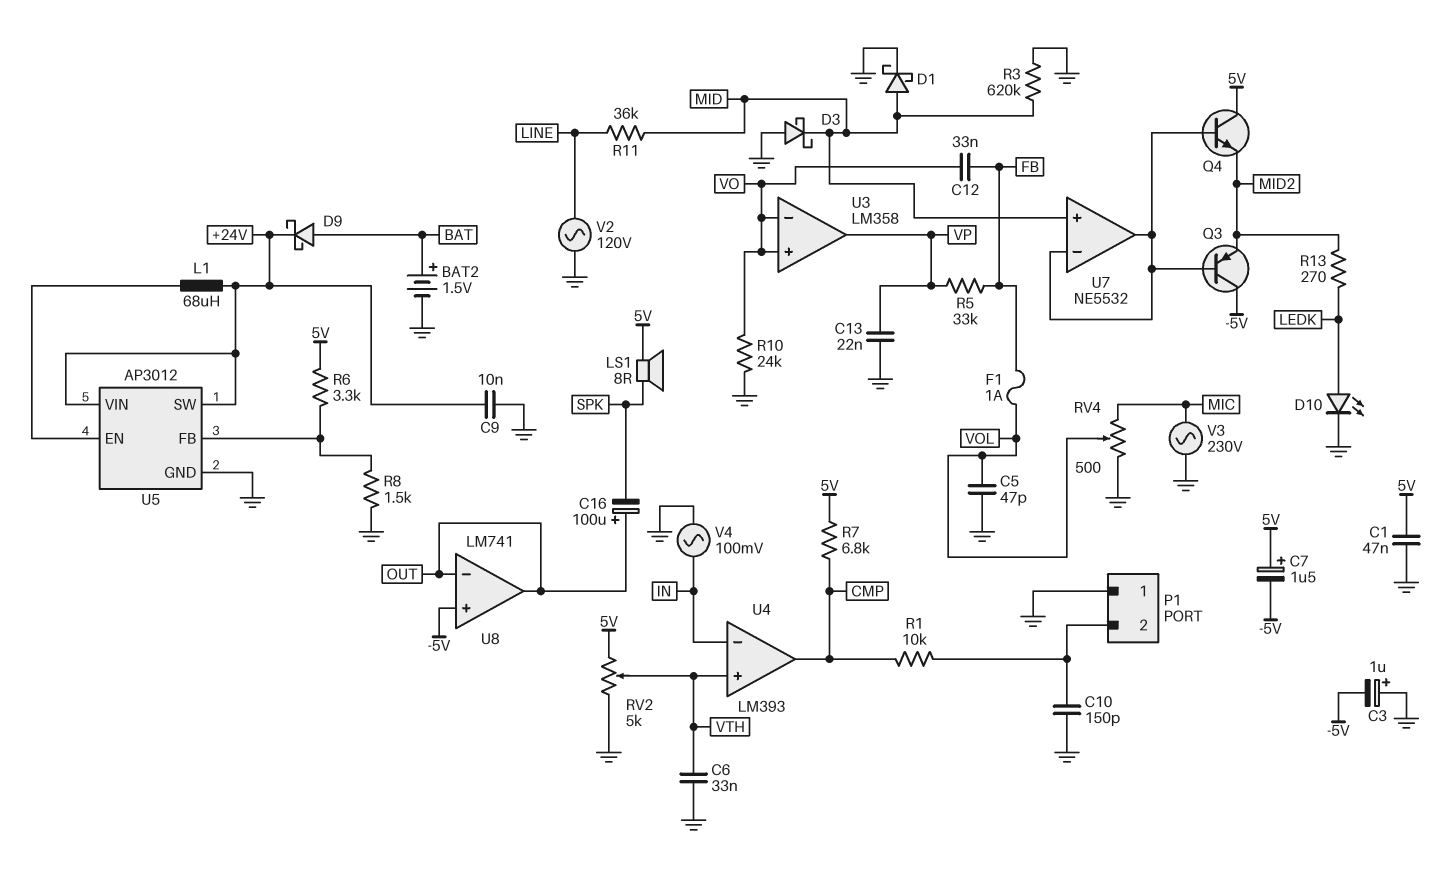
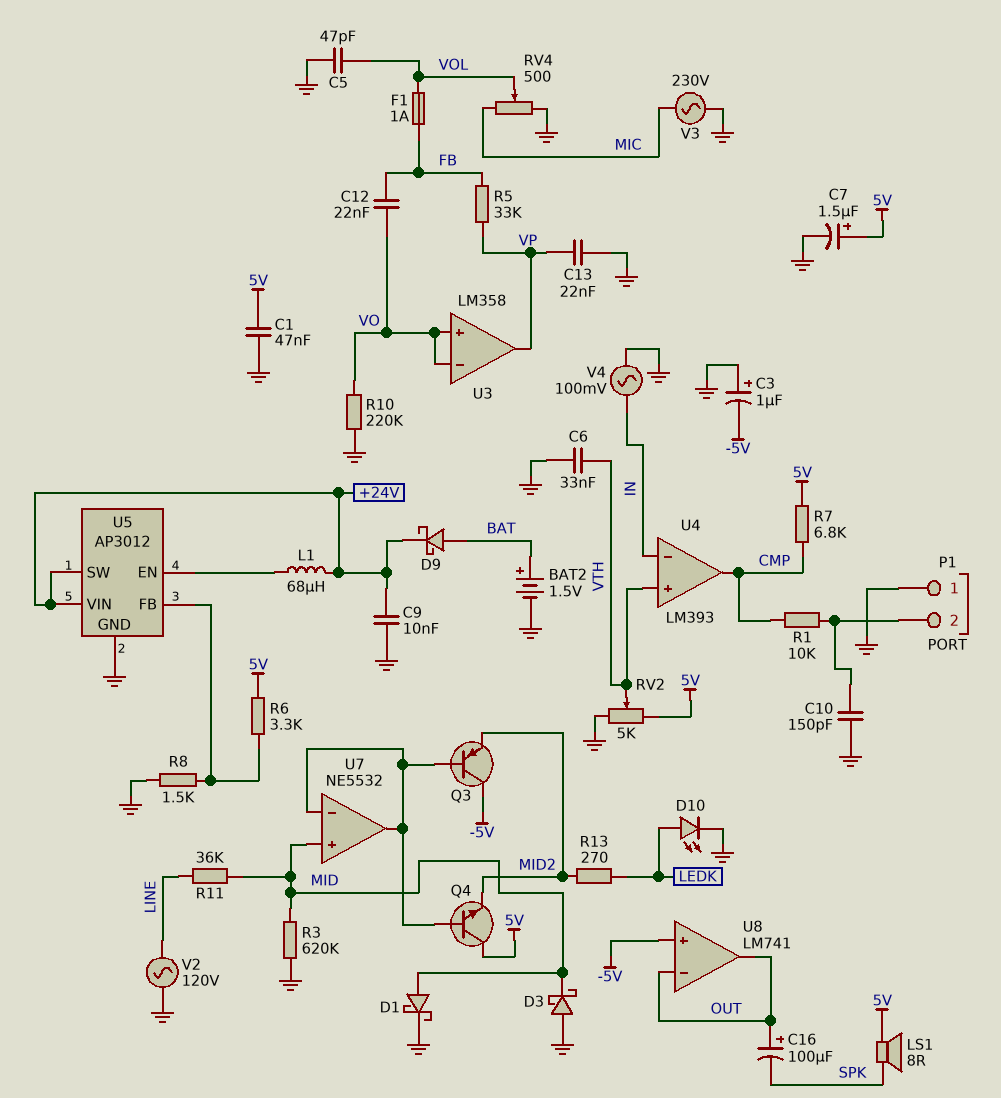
C7: 1.5uF (plus 5V, minus -5V) -> 1.5uF (plus 5V, minus GND)
C12: 33nF (FB, VO) -> 22nF (FB, VO)
R10: 24k (GND, VO) -> 220k (GND, VO)

